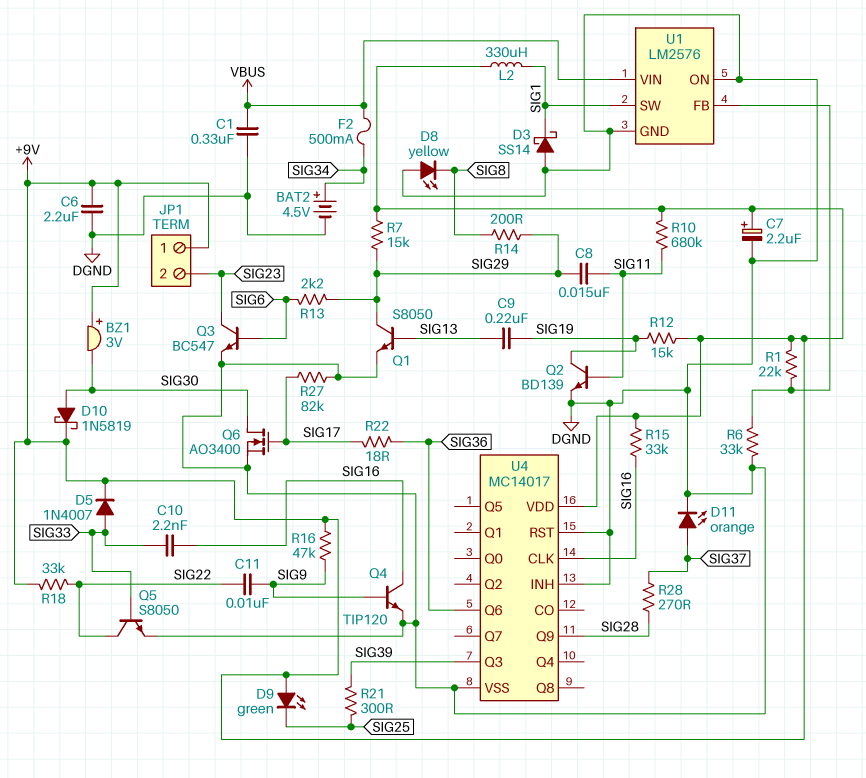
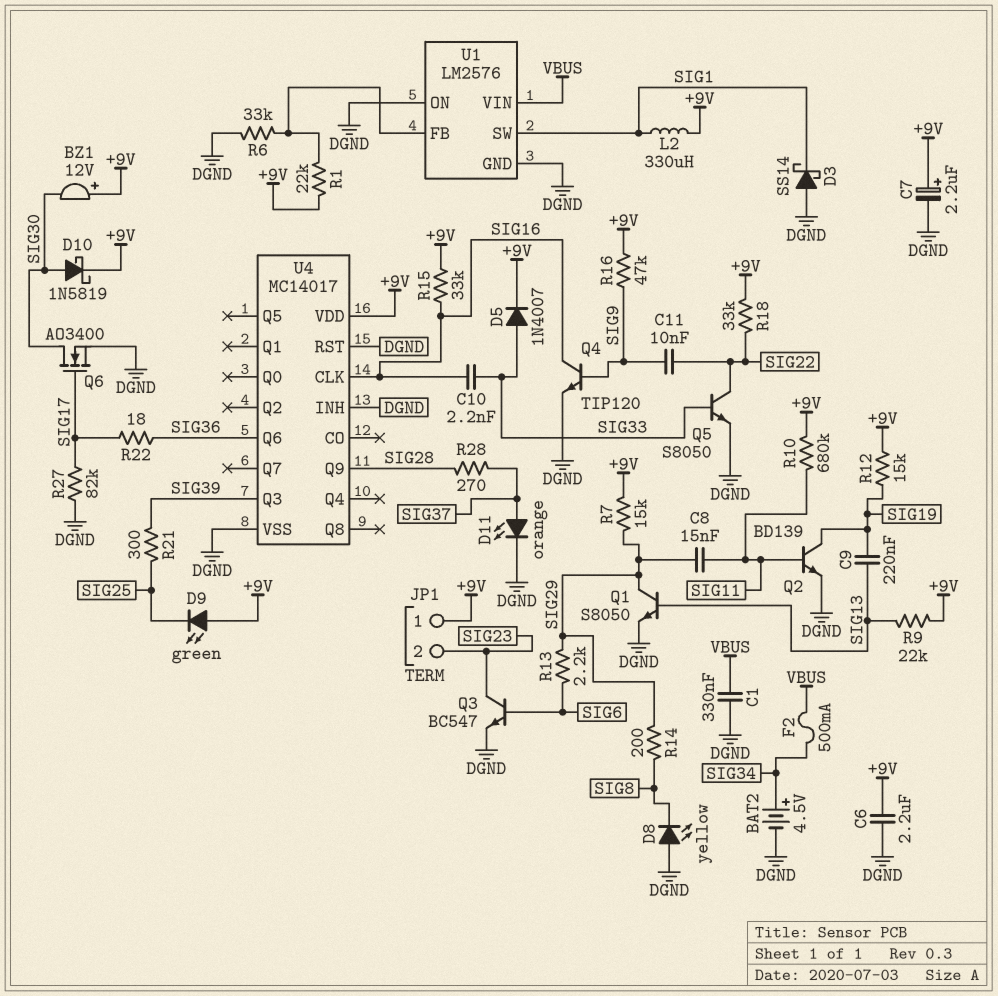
BZ1: buzzer 3V (plus +9V, minus SIG30) -> buzzer 12V (plus +9V, minus SIG30)
R9: none -> 22k (+9V, SIG13)

